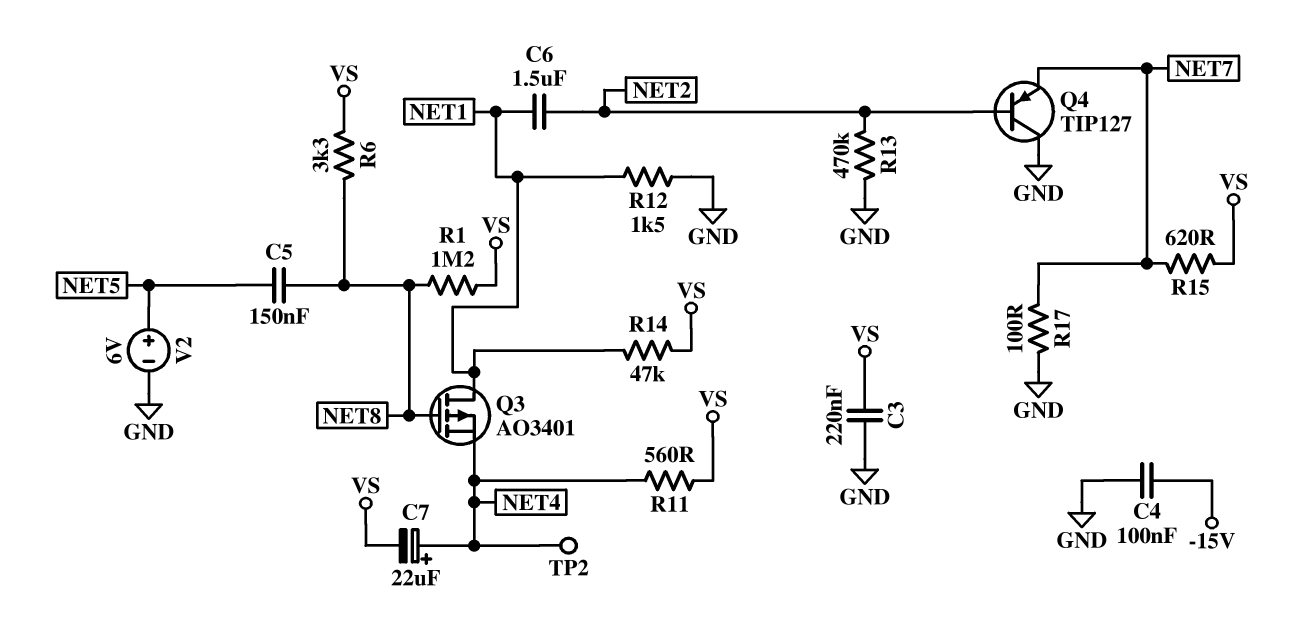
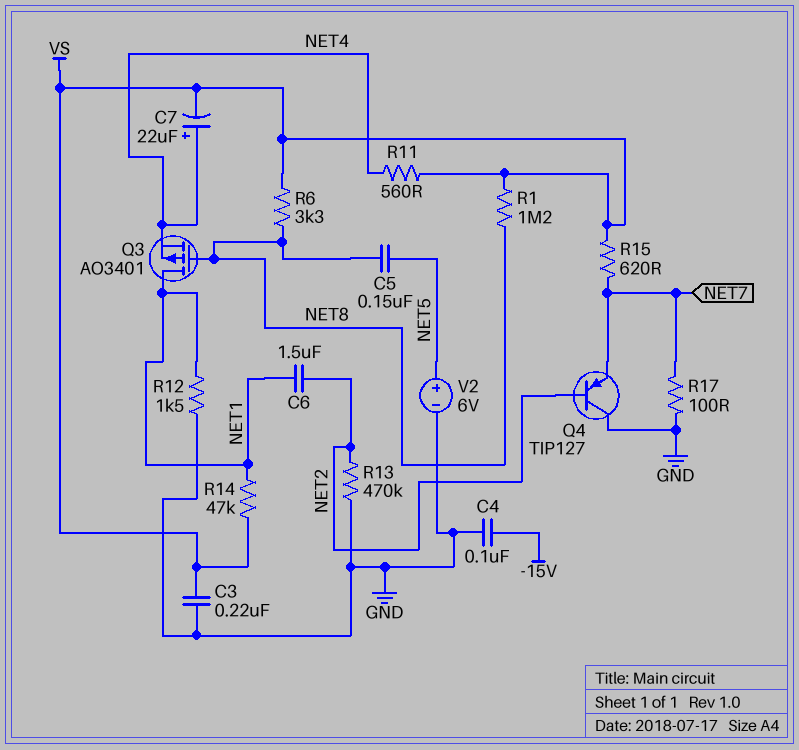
TP2: test point (NET4) -> none

